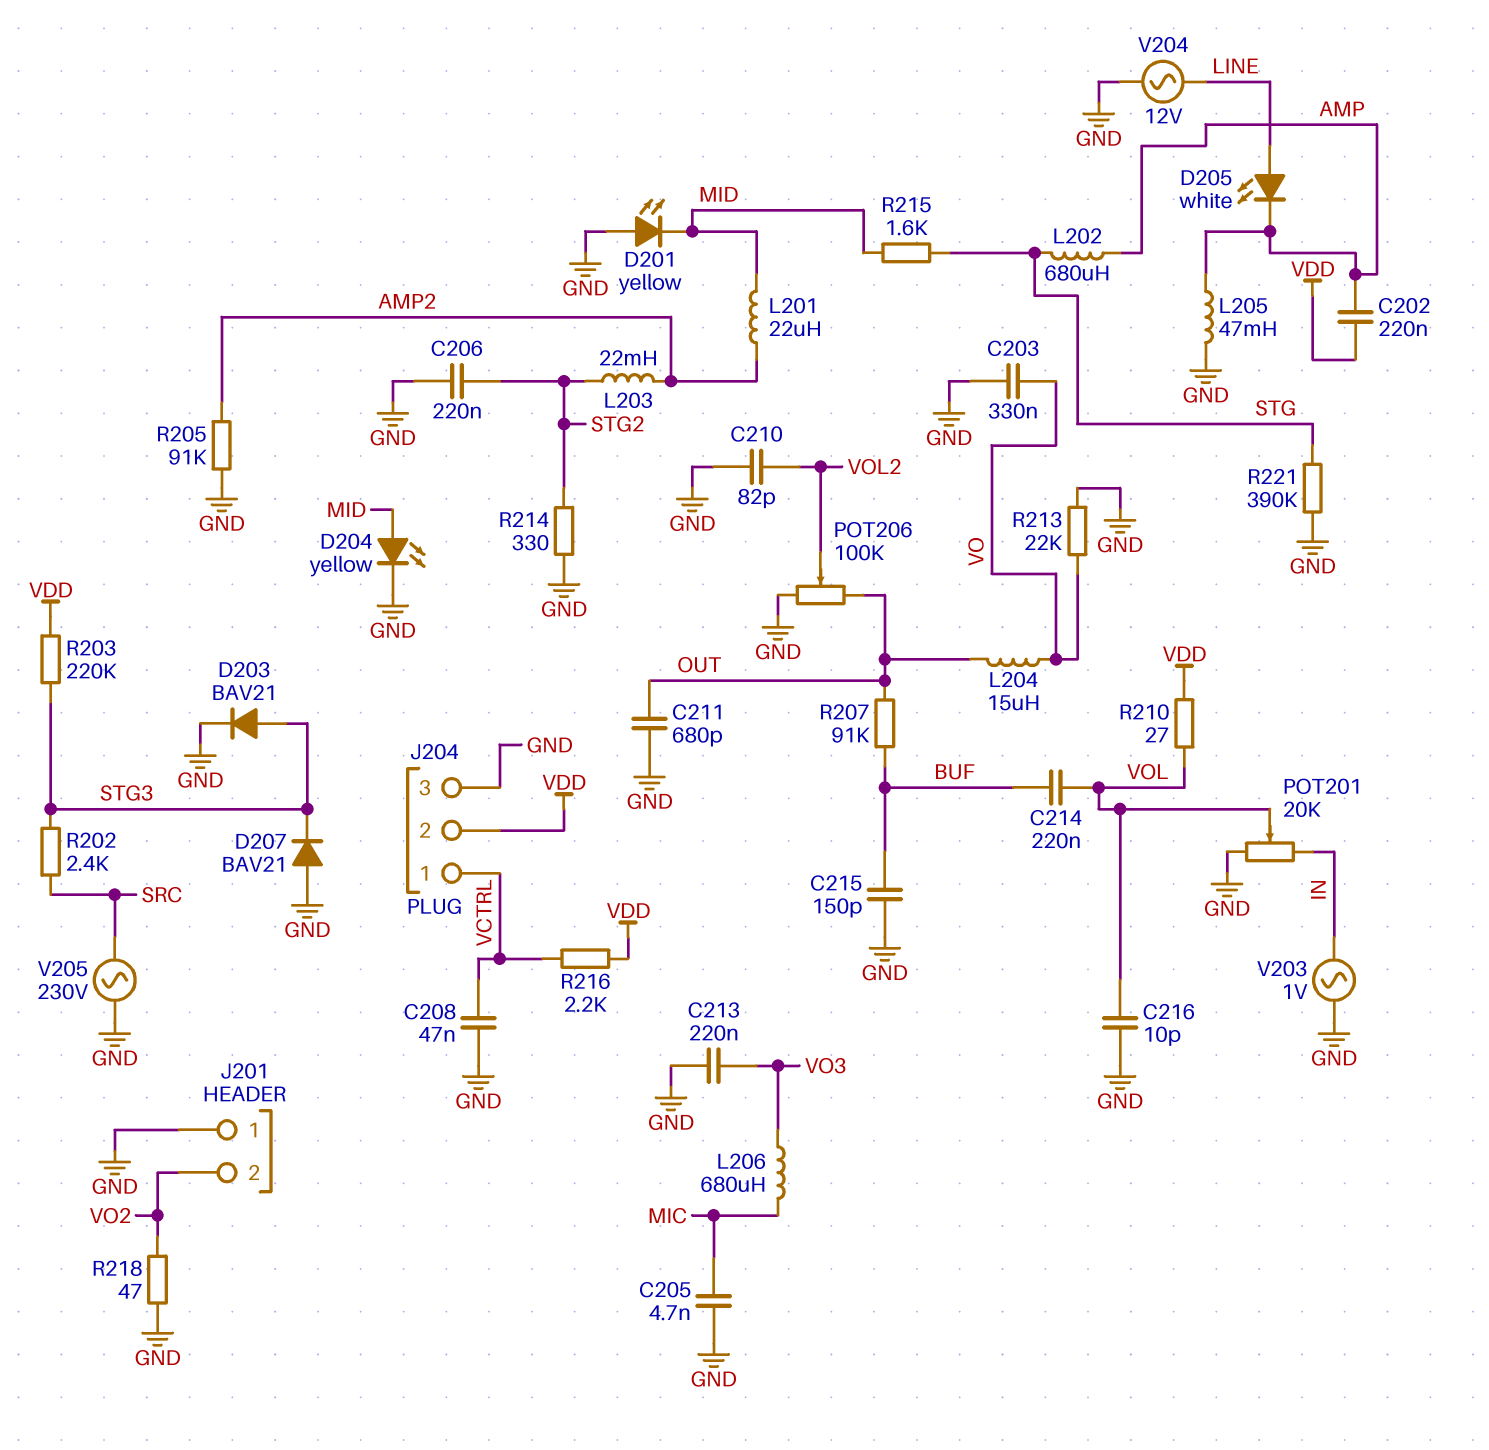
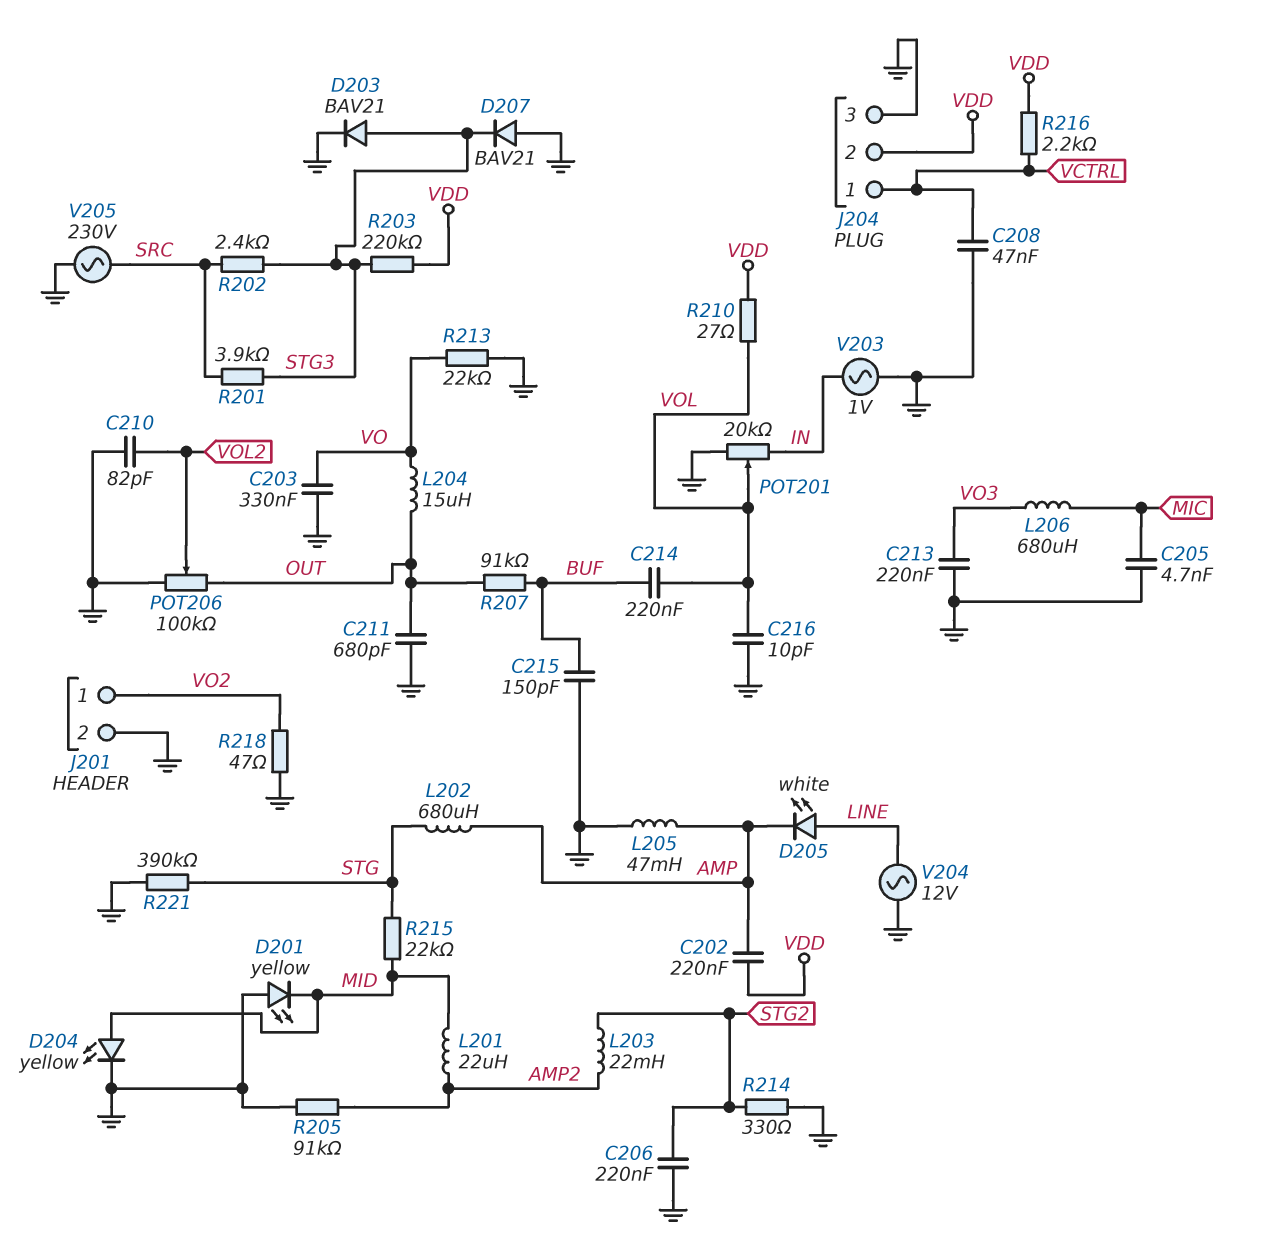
J201 pin 1: GND -> VO2
J201 pin 2: VO2 -> GND
R201: none -> 3.9k (SRC, STG3)
R215: 1.6k (MID, STG) -> 22k (MID, STG)

